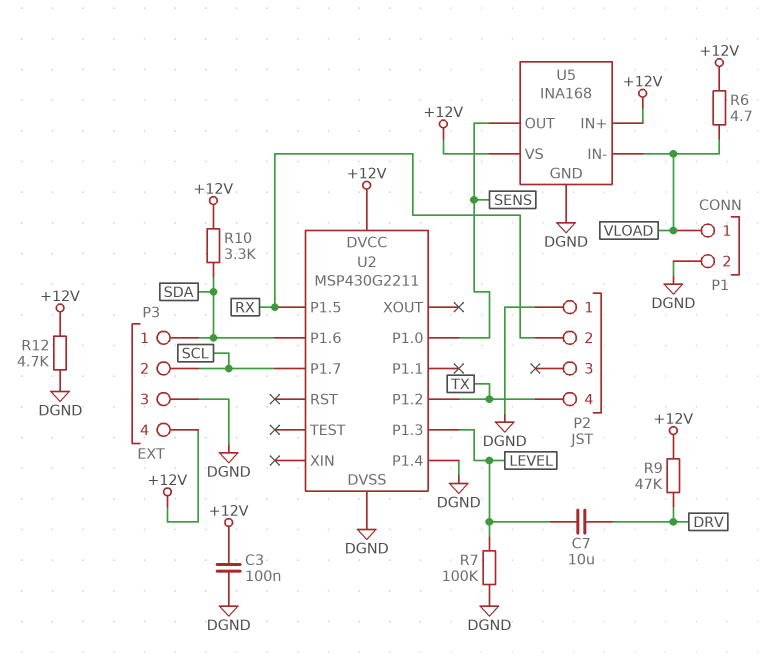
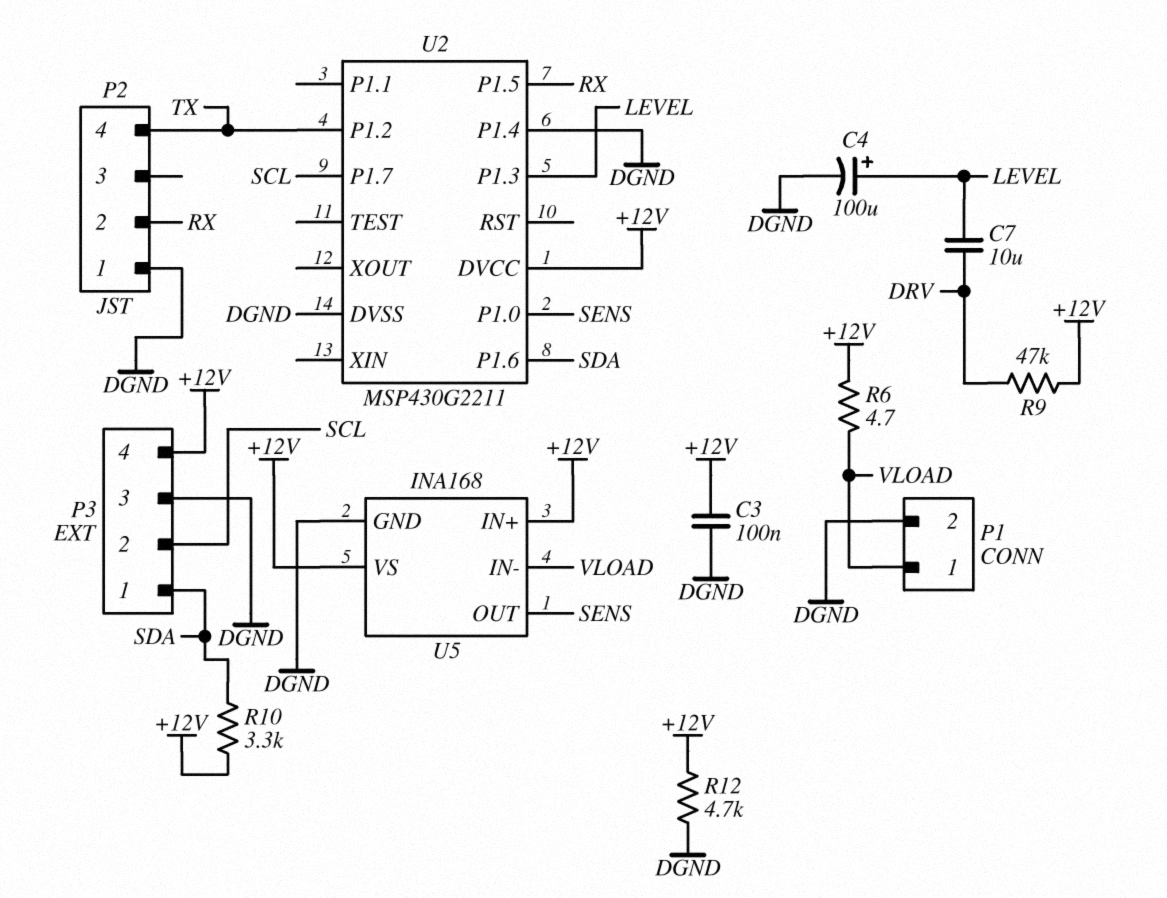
C4: none -> 100uF (plus LEVEL, minus DGND)
R7: 100k (DGND, LEVEL) -> none

